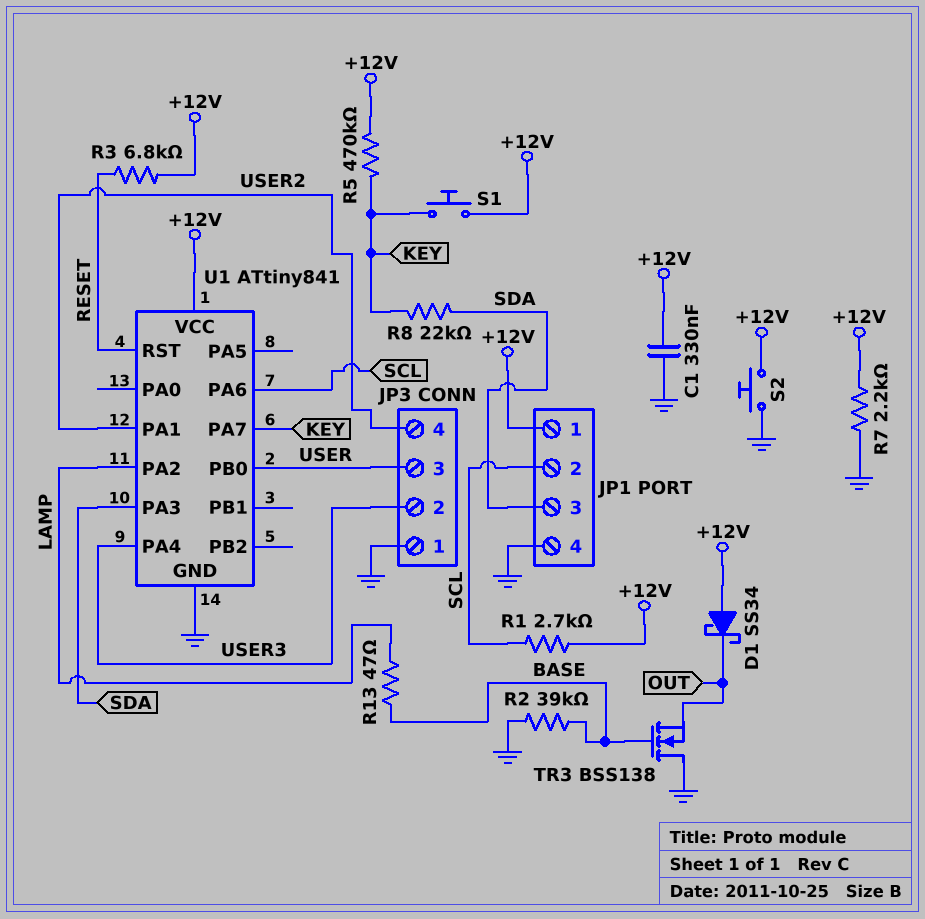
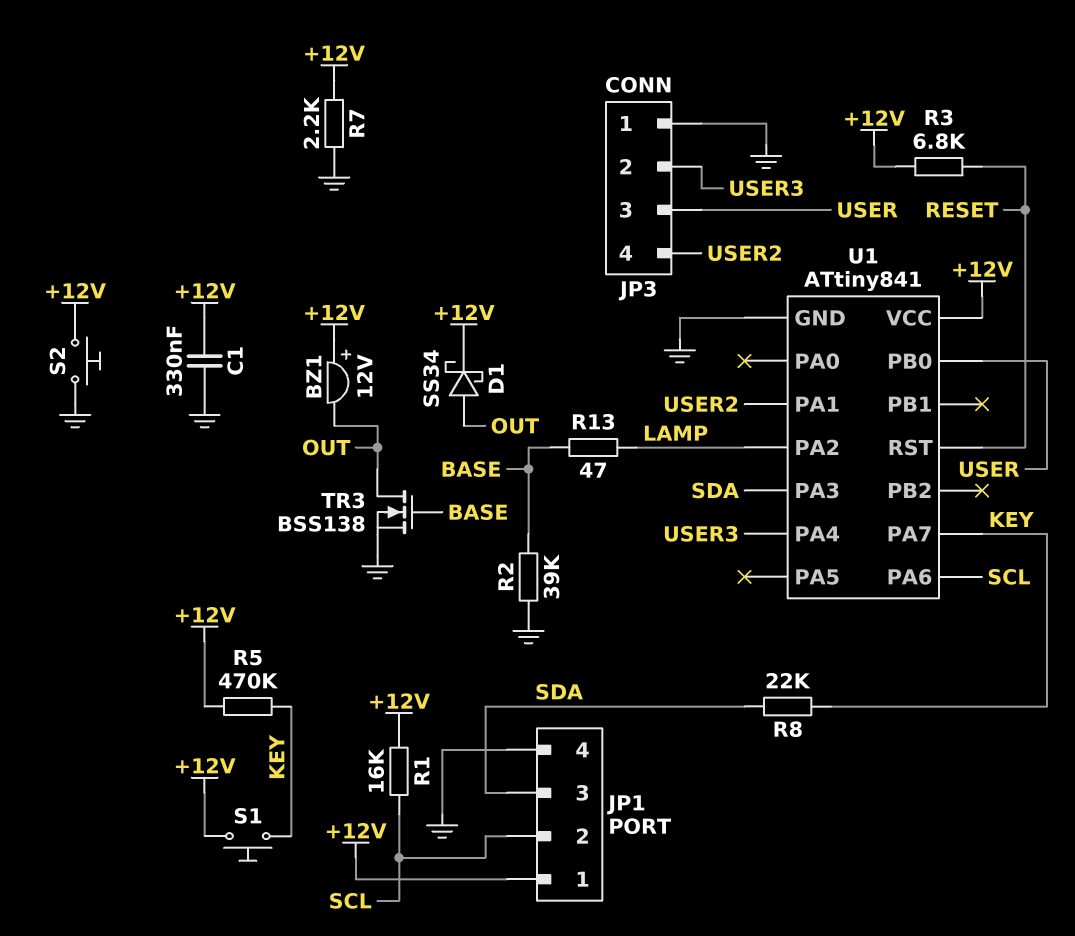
BZ1: none -> buzzer 12V (plus +12V, minus OUT)
D1: schottky SS34 (A +12V, K OUT) -> schottky SS34 (A OUT, K +12V)
R1: 2.7k (+12V, SCL) -> 16k (+12V, SCL)
TR3: NMOS BSS138 (G BASE, D GND, S OUT) -> NMOS BSS138 (G BASE, D OUT, S GND)

